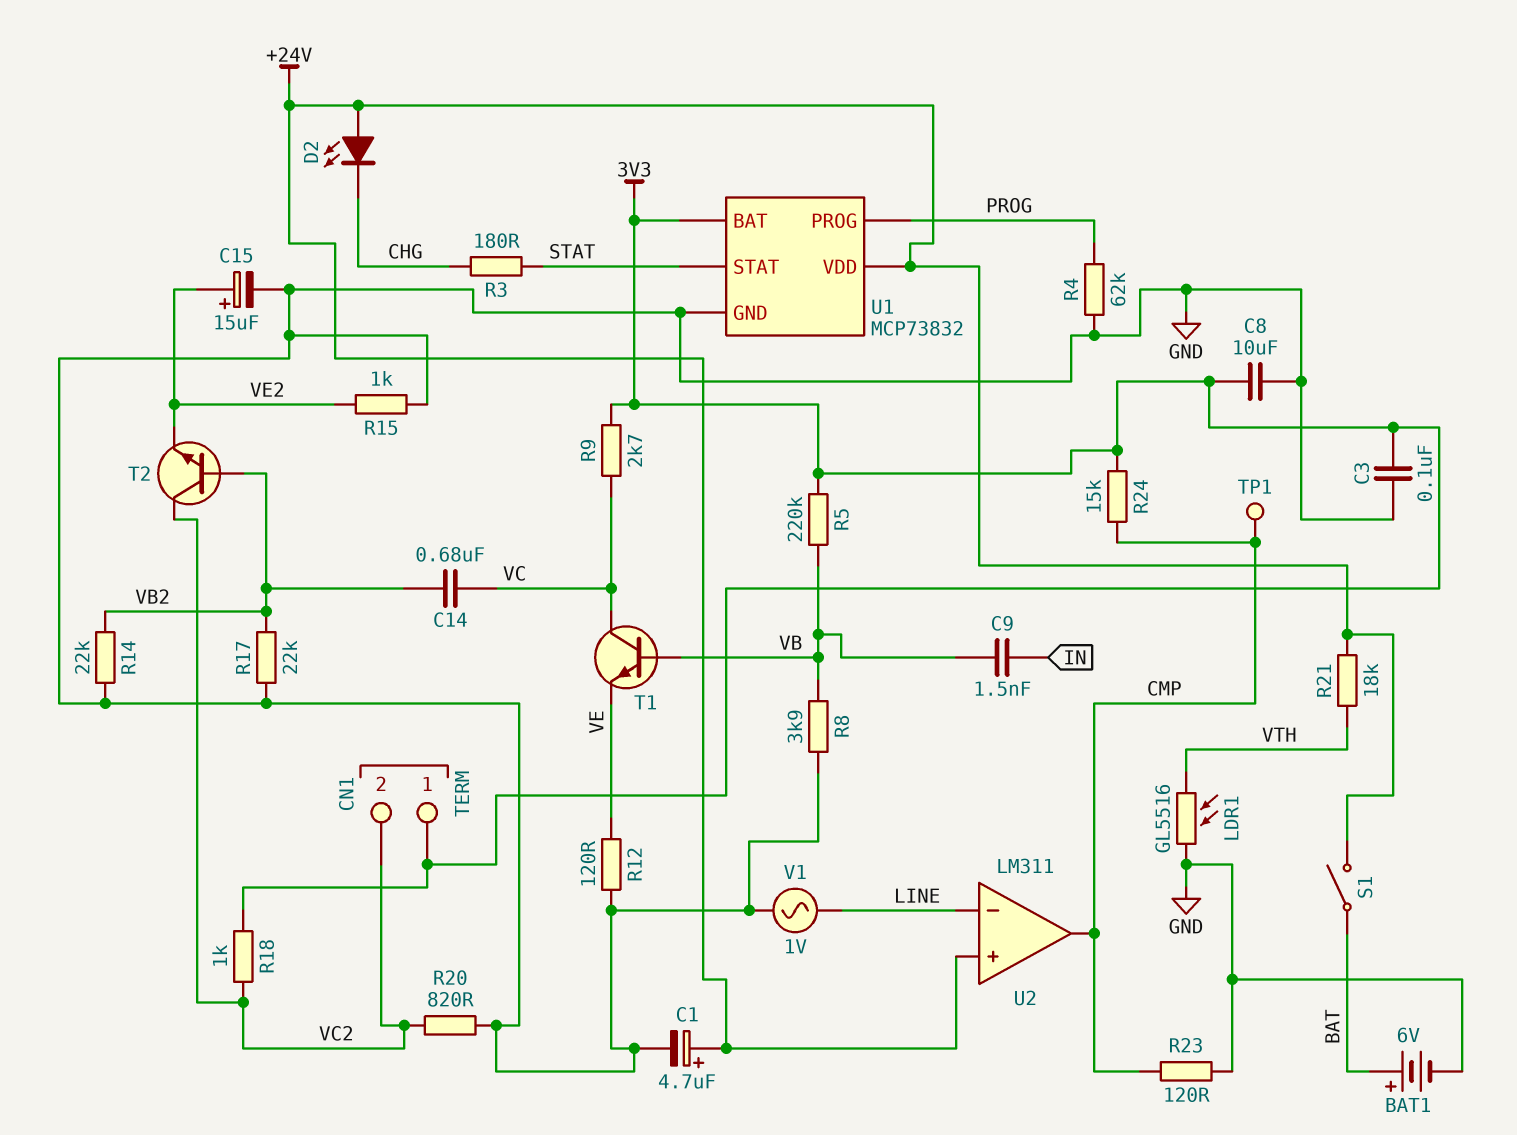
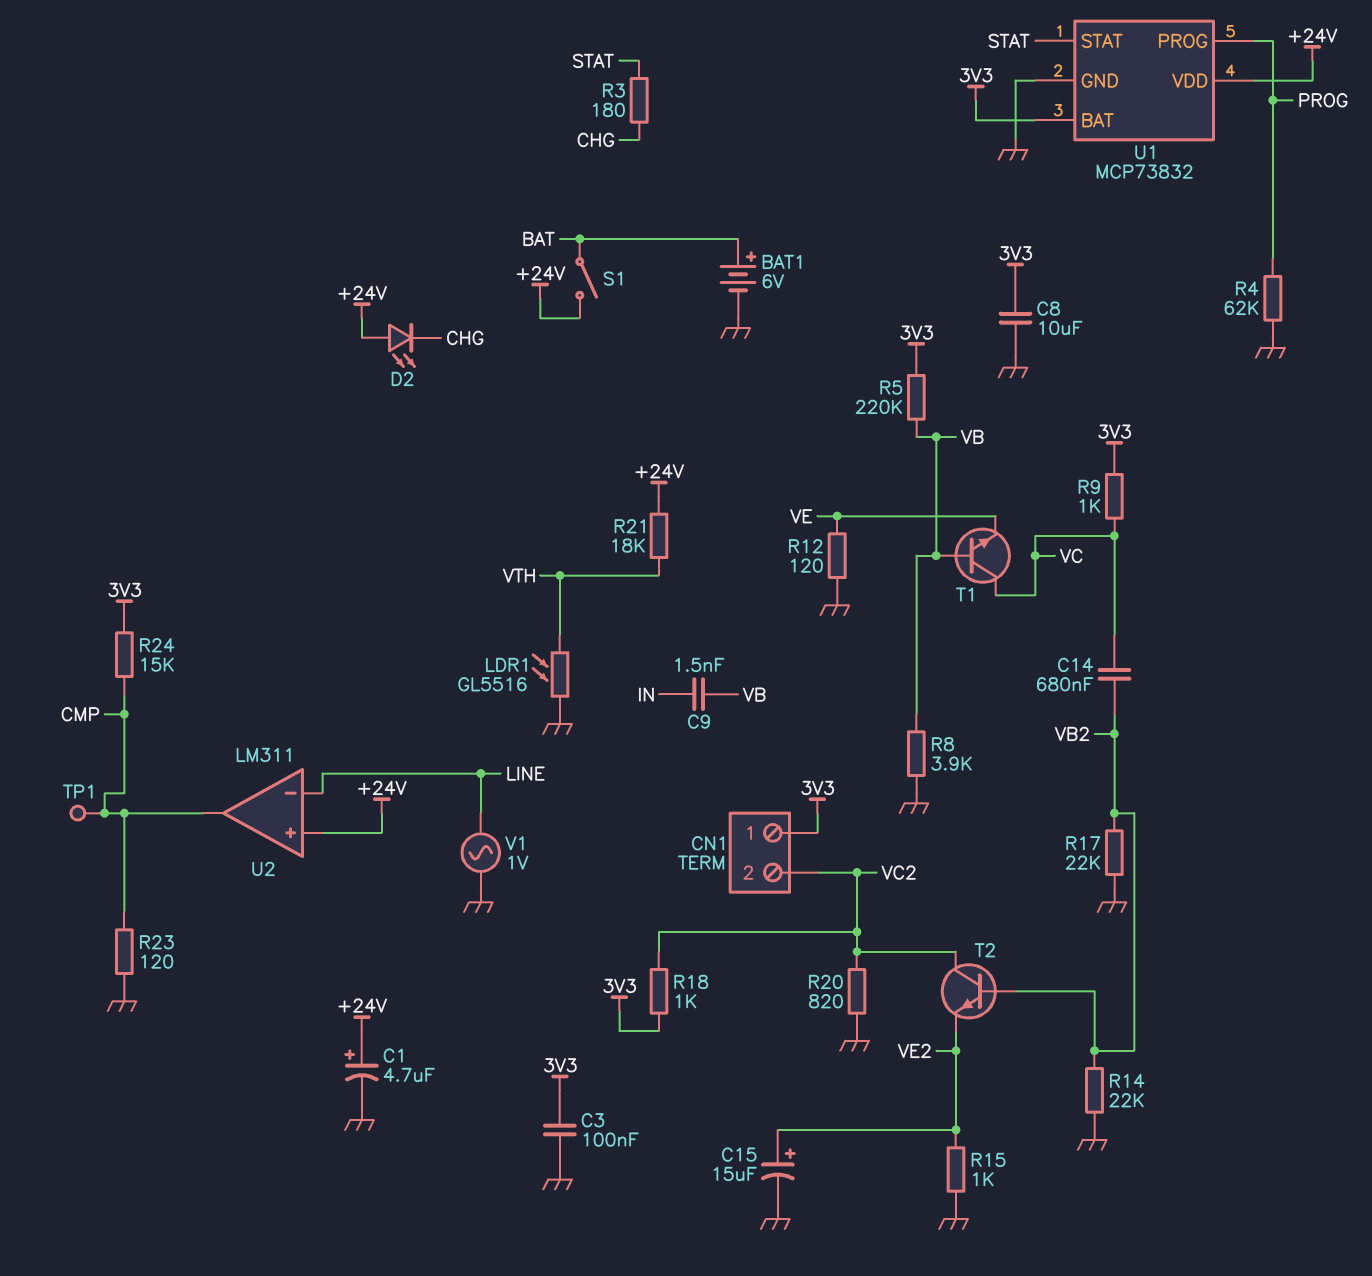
R9: 2.7k (3V3, VC) -> 1k (3V3, VC)

